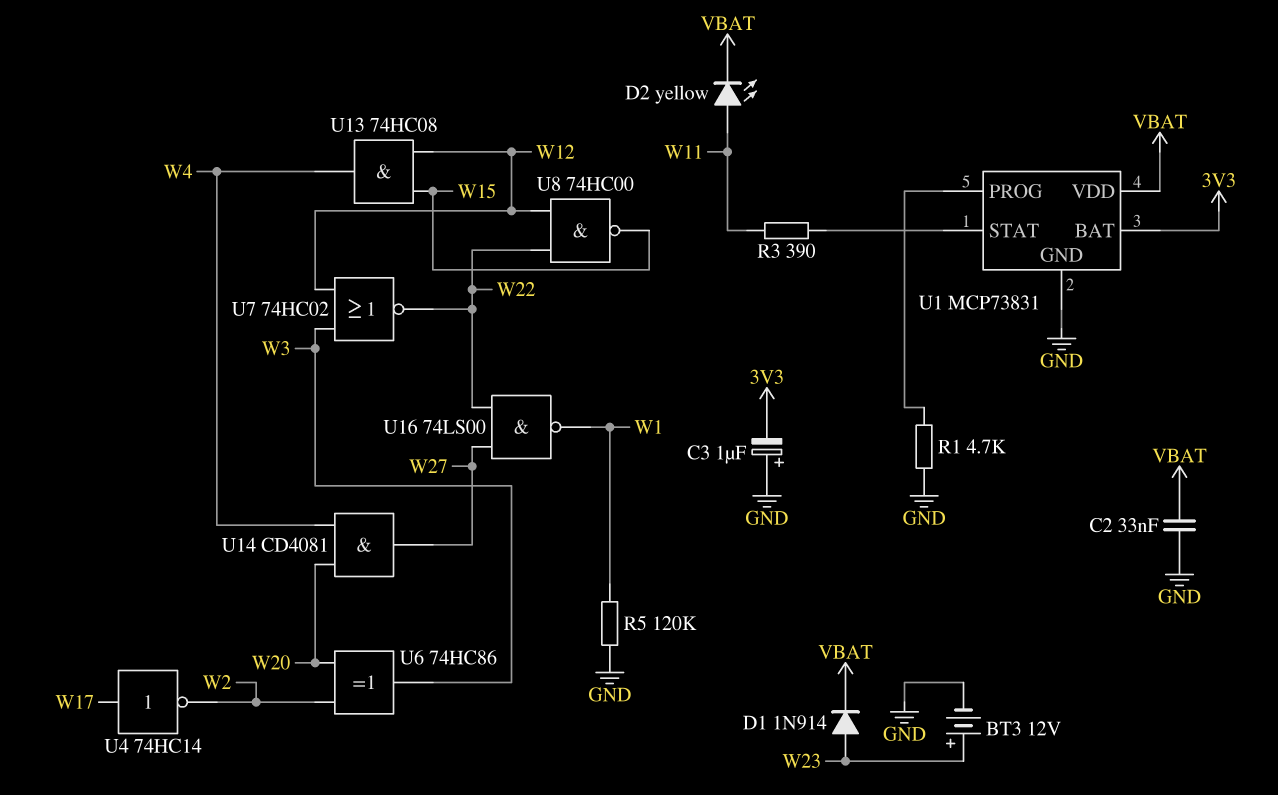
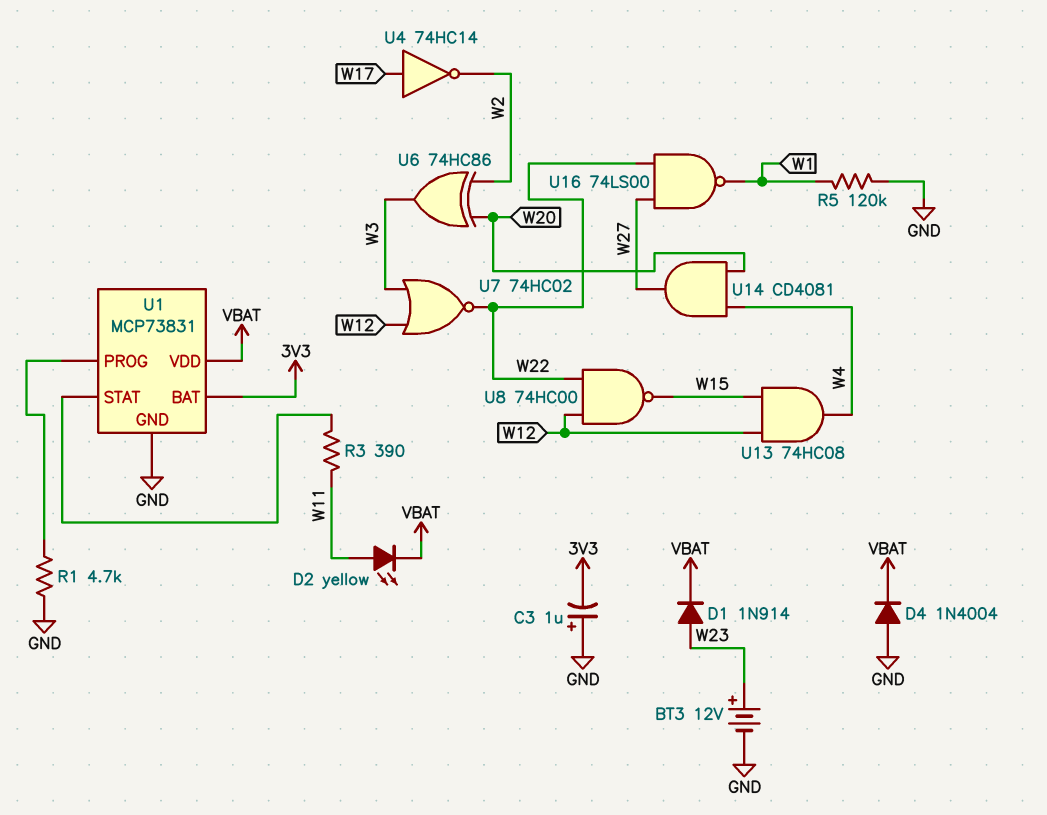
C2: 33nF (GND, VBAT) -> none
D4: none -> diode 1N4004 (A GND, K VBAT)

